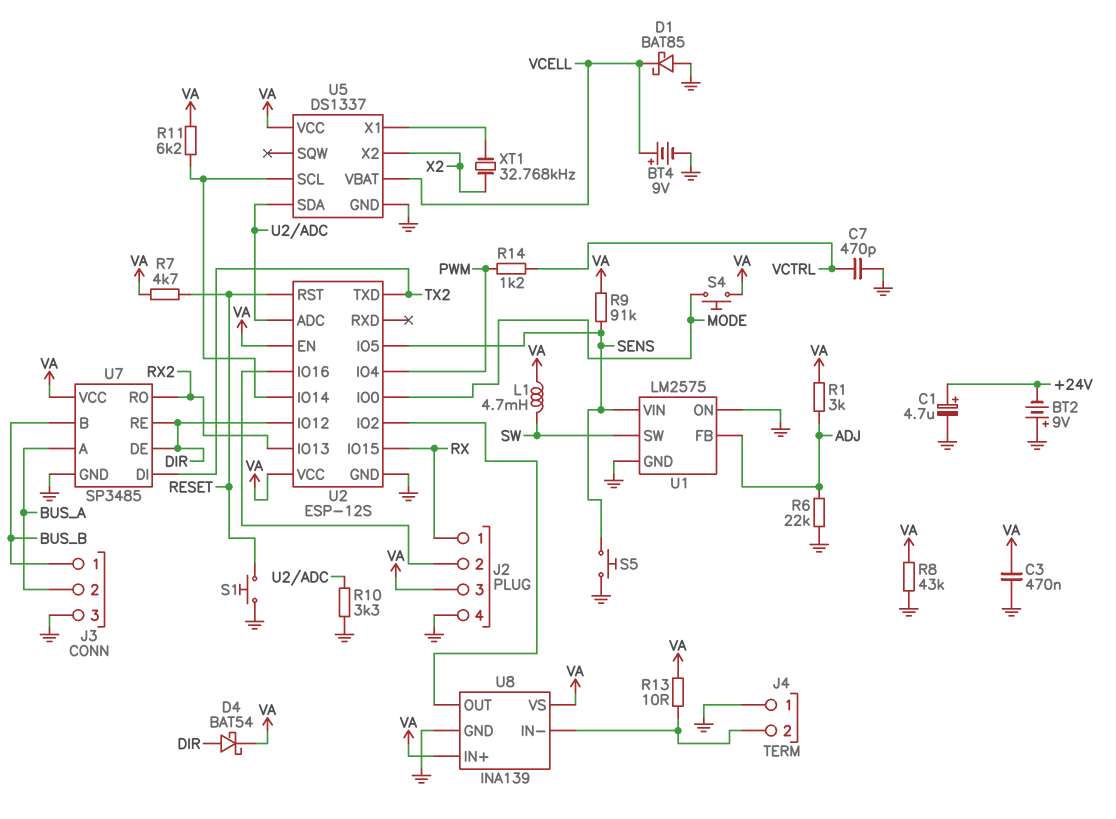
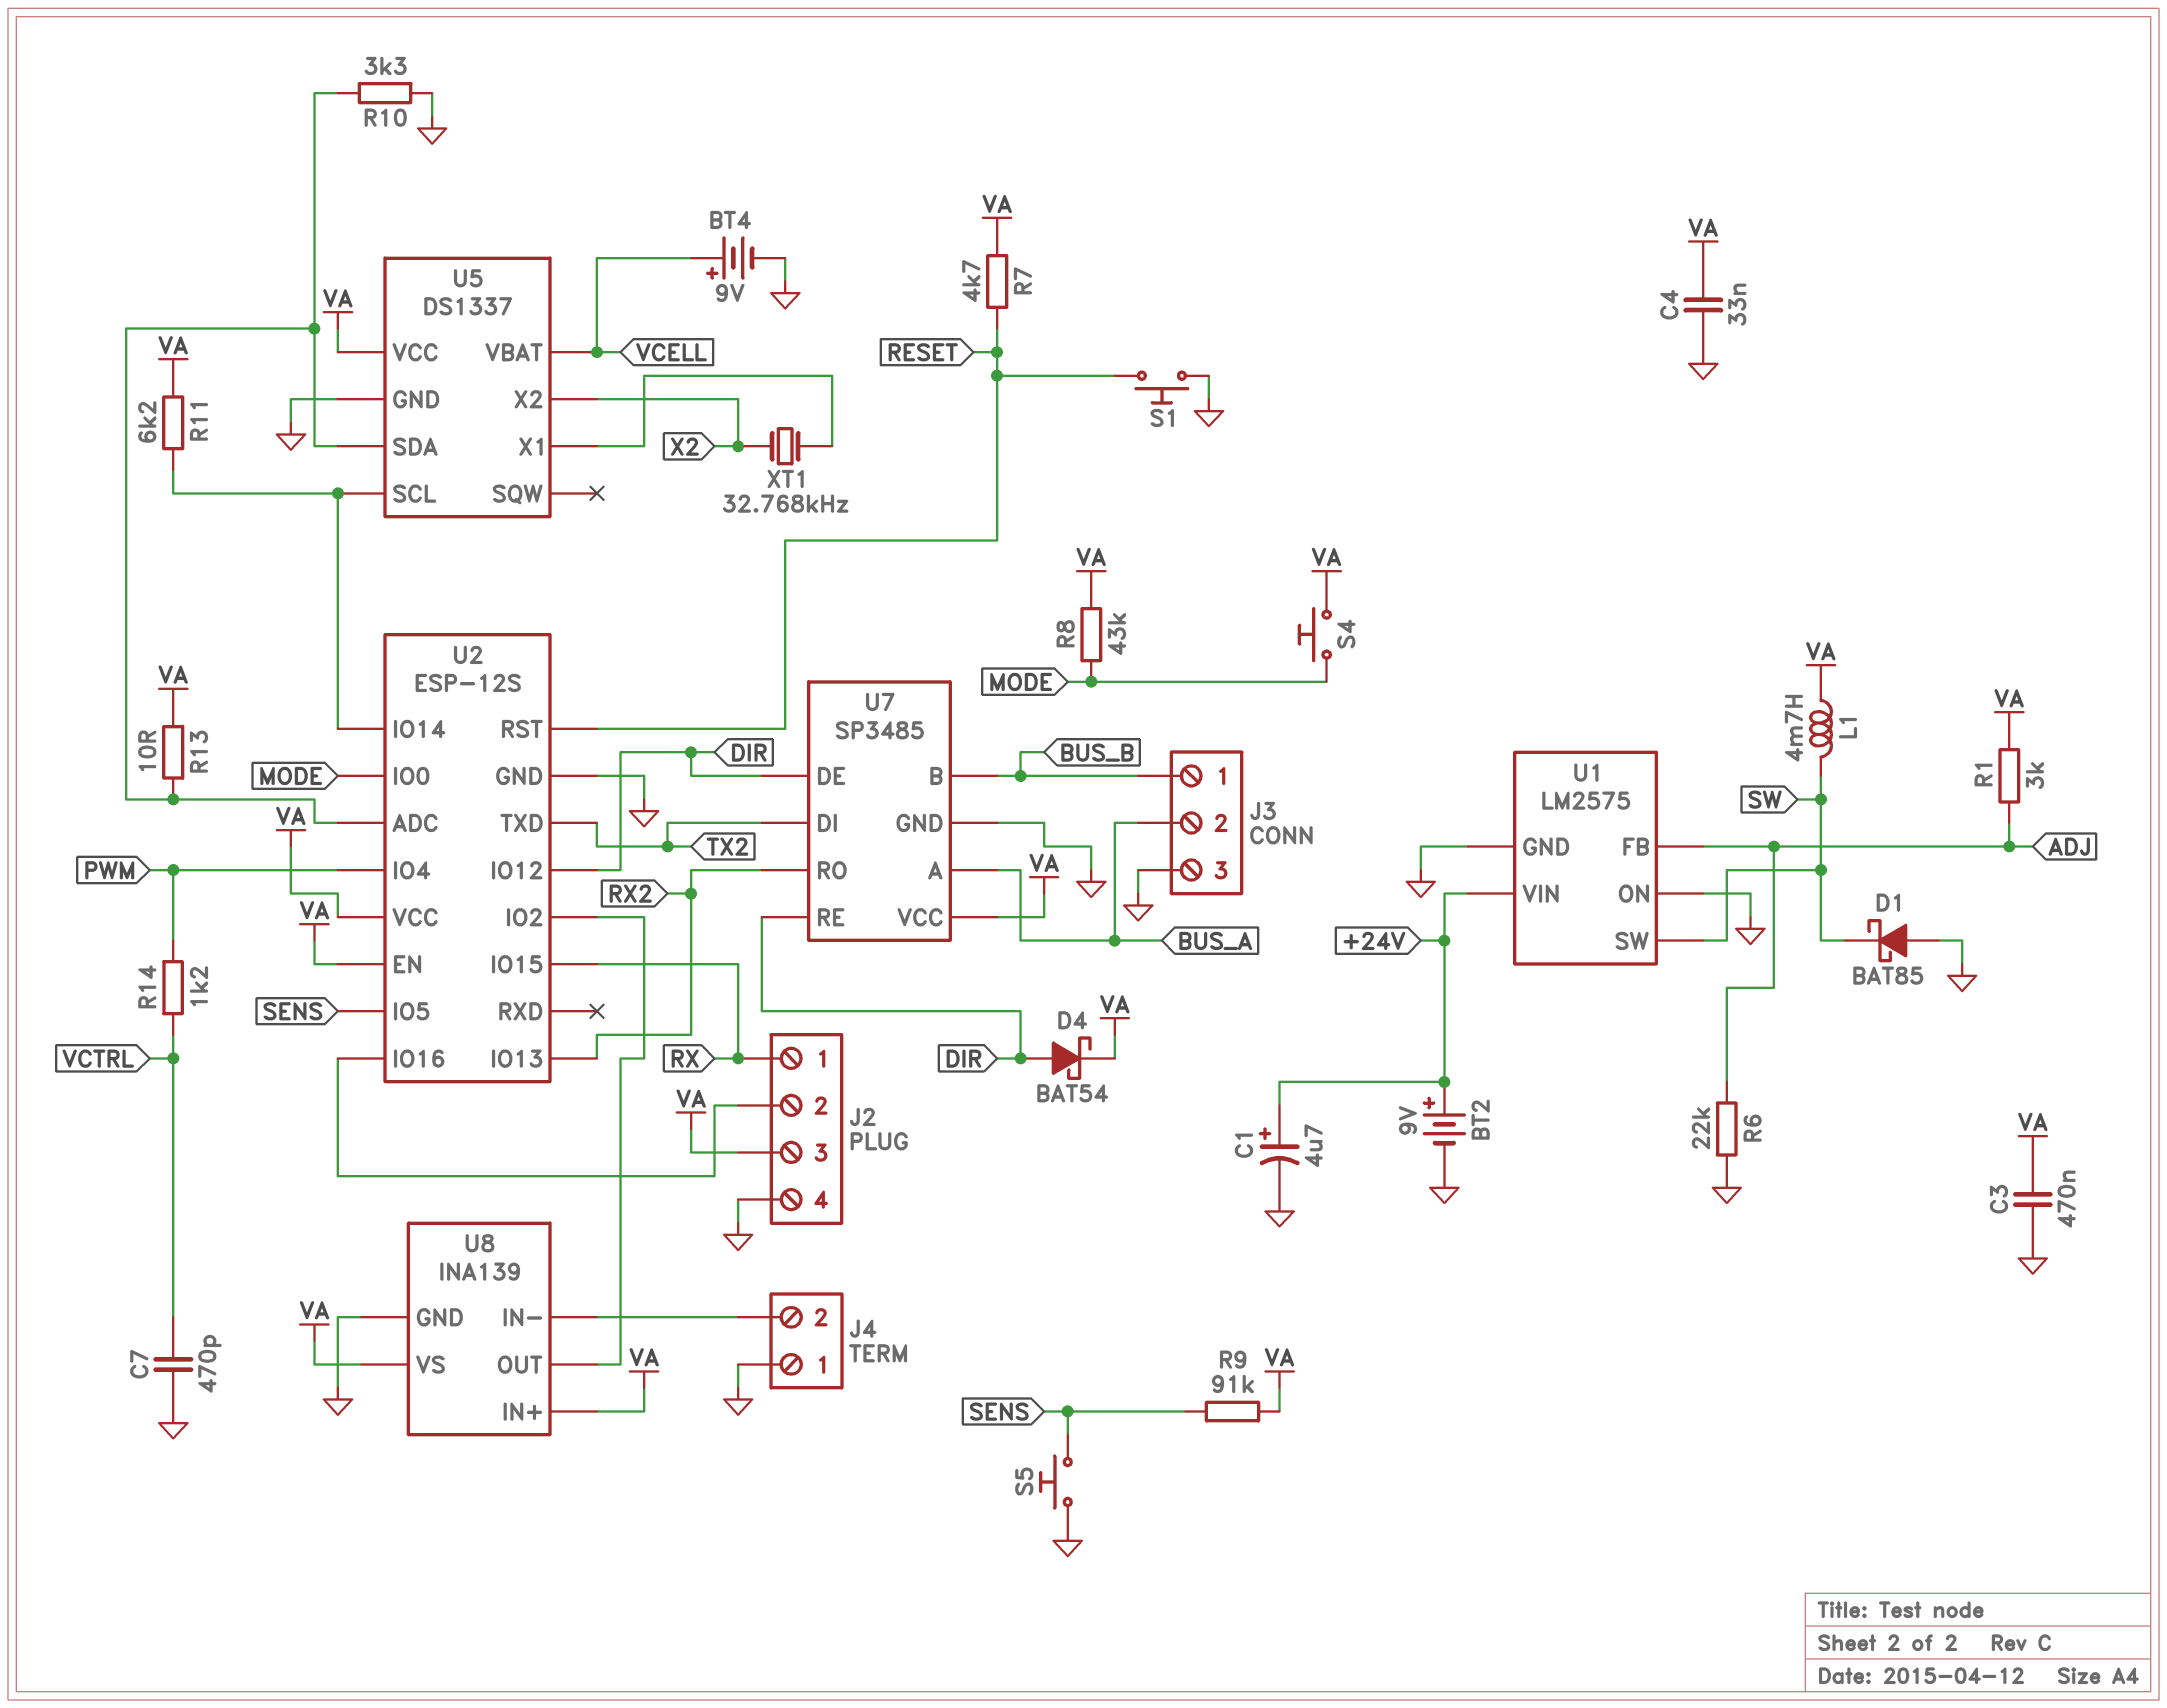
BT2: 9V (plus GND, minus +24V) -> 9V (plus +24V, minus GND)
C4: none -> 33nF (GND, VA)
D1: schottky BAT85 (A GND, K VCELL) -> schottky BAT85 (A GND, K SW)
R8: 43k (GND, VA) -> 43k (MODE, VA)
R13: 10 (J4/2, VA) -> 10 (U2/ADC, VA)
U1 pin VIN: SENS -> +24V

